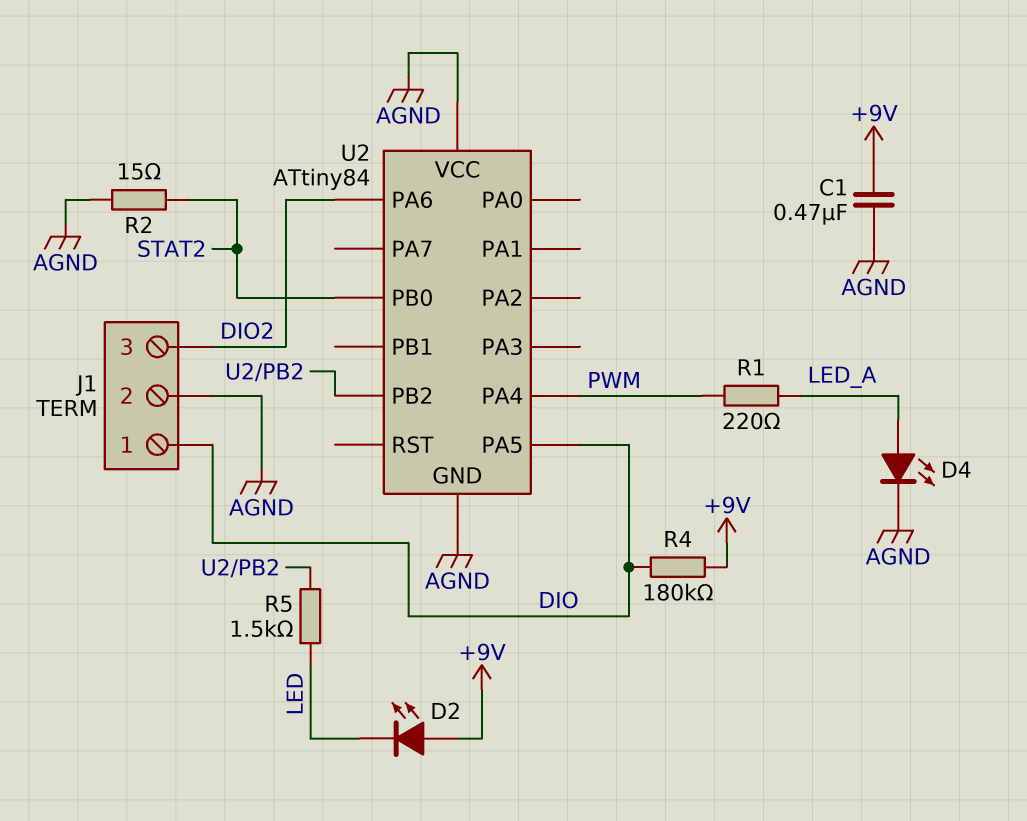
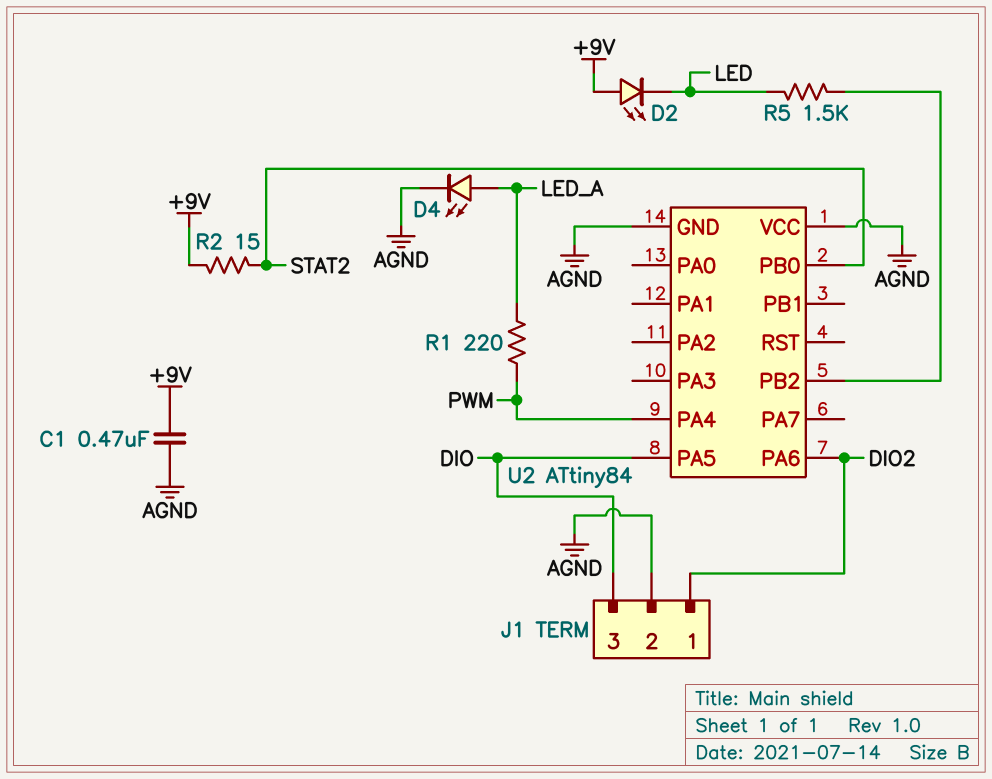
J1 pin 1: DIO -> DIO2
J1 pin 3: DIO2 -> DIO
R2: 15 (AGND, STAT2) -> 15 (+9V, STAT2)
R4: 180k (+9V, DIO) -> none

